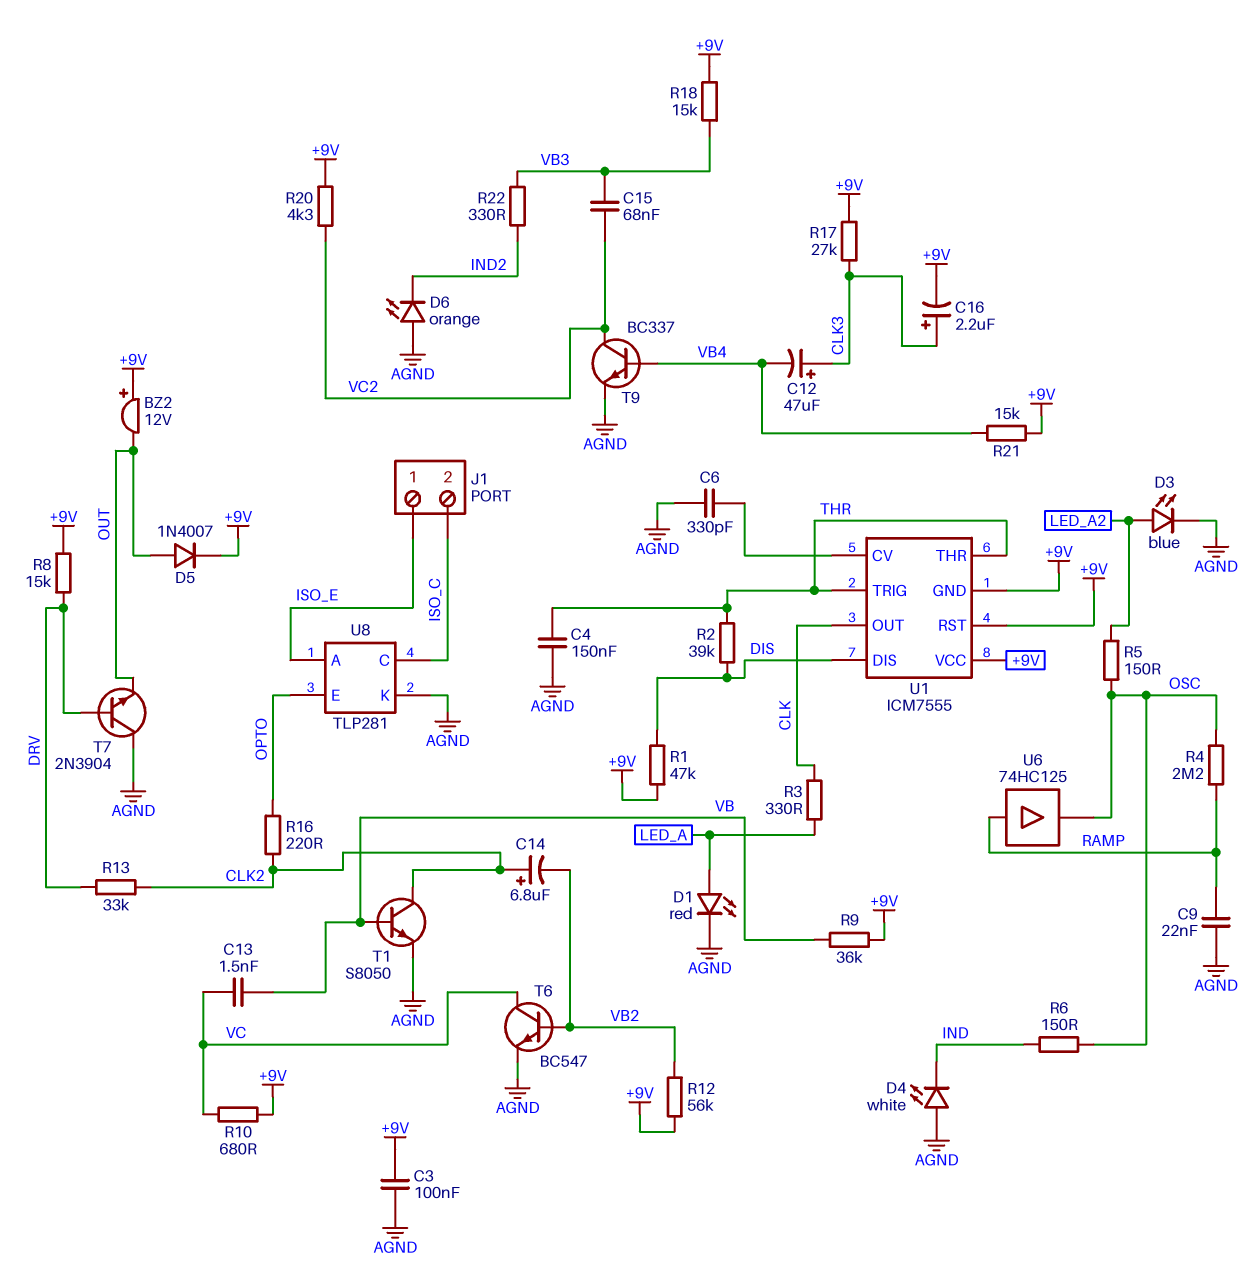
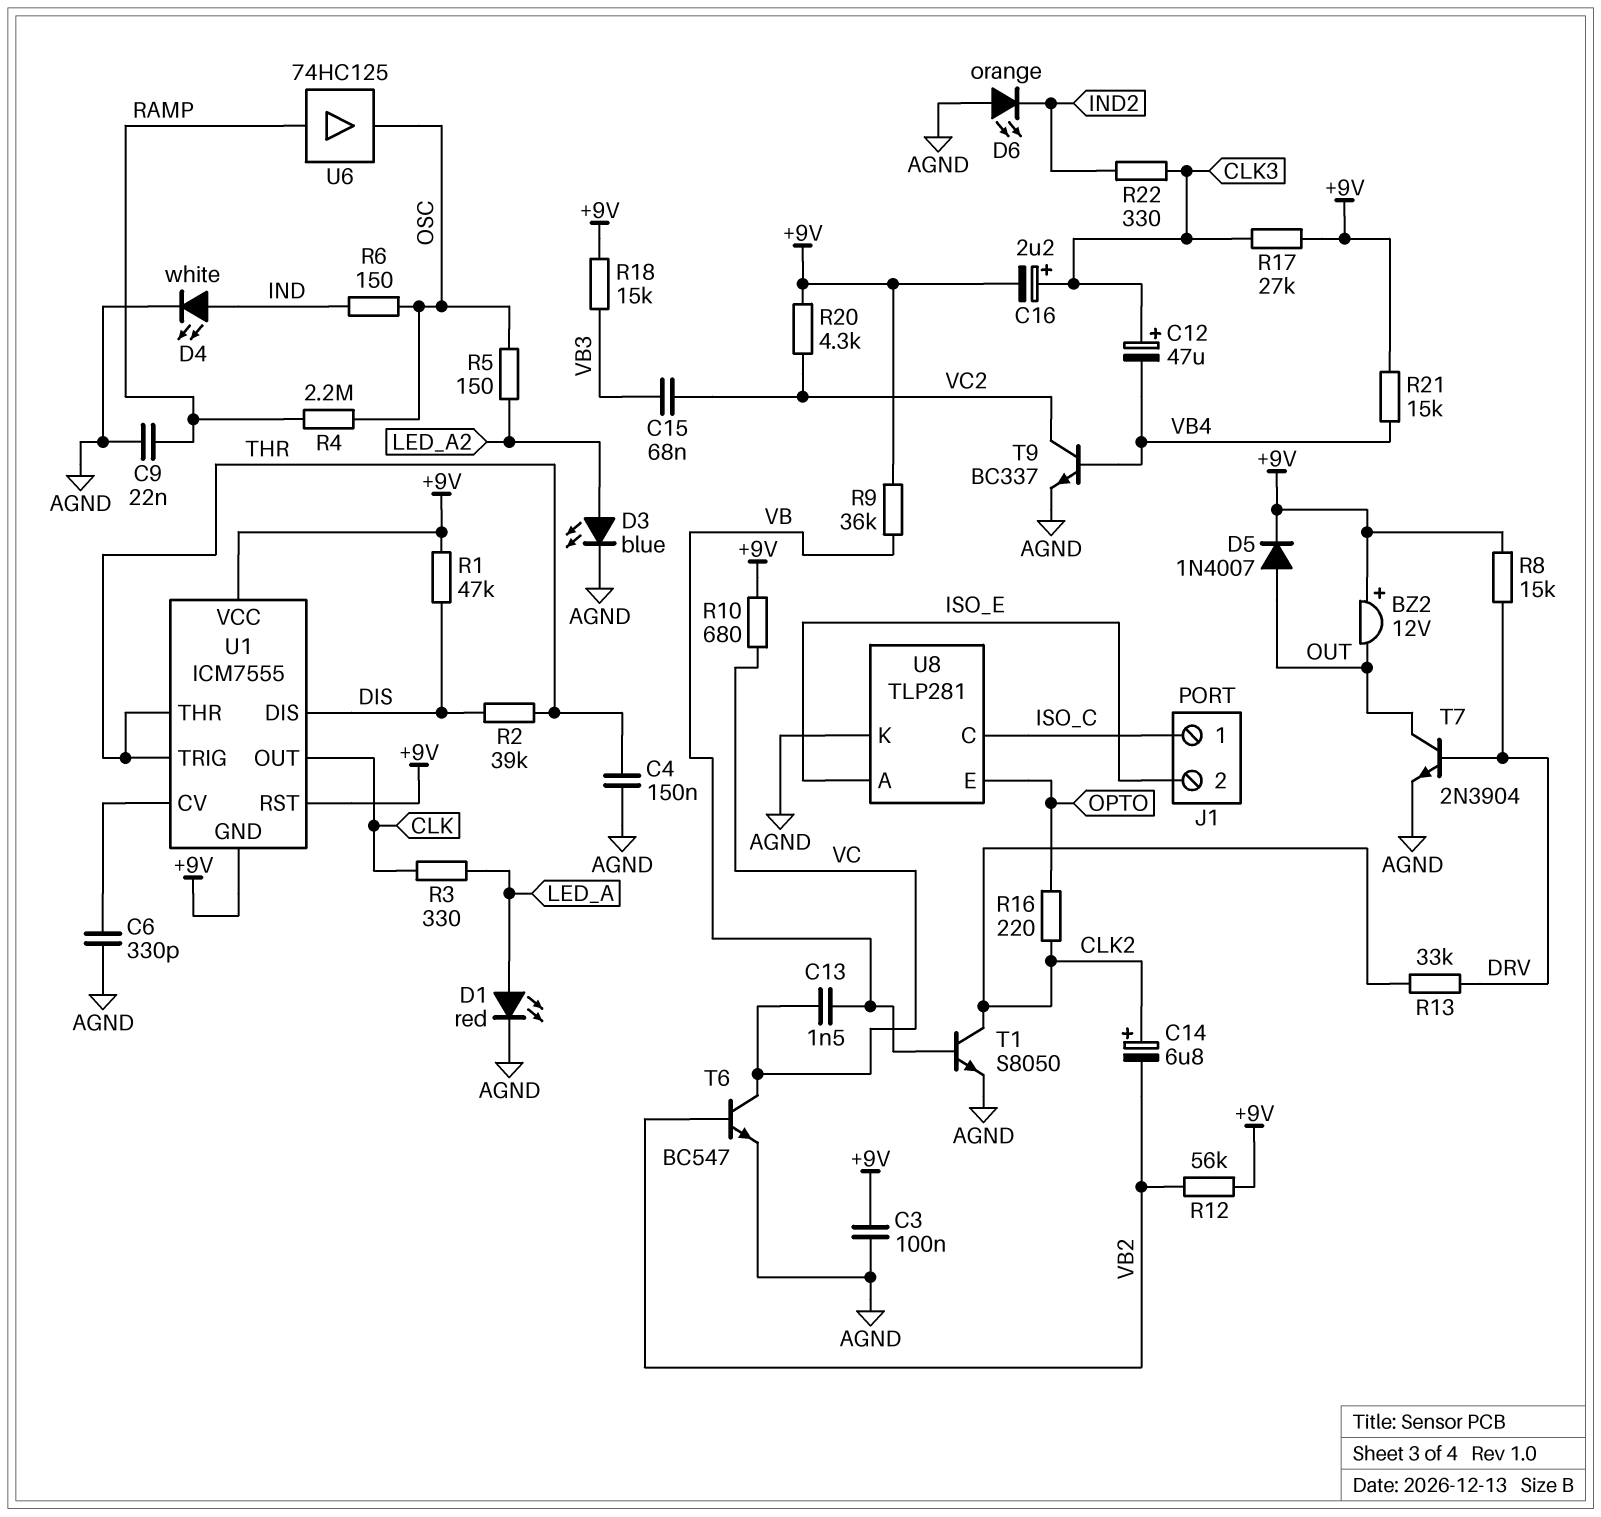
D4: LED white (A AGND, K IND) -> LED white (A IND, K AGND)
J1 pin 1: ISO_E -> ISO_C
J1 pin 2: ISO_C -> ISO_E
R22: 330 (IND2, VB3) -> 330 (CLK3, IND2)
T7: NPN 2N3904 (B DRV, C AGND, E OUT) -> NPN 2N3904 (B DRV, C OUT, E AGND)

